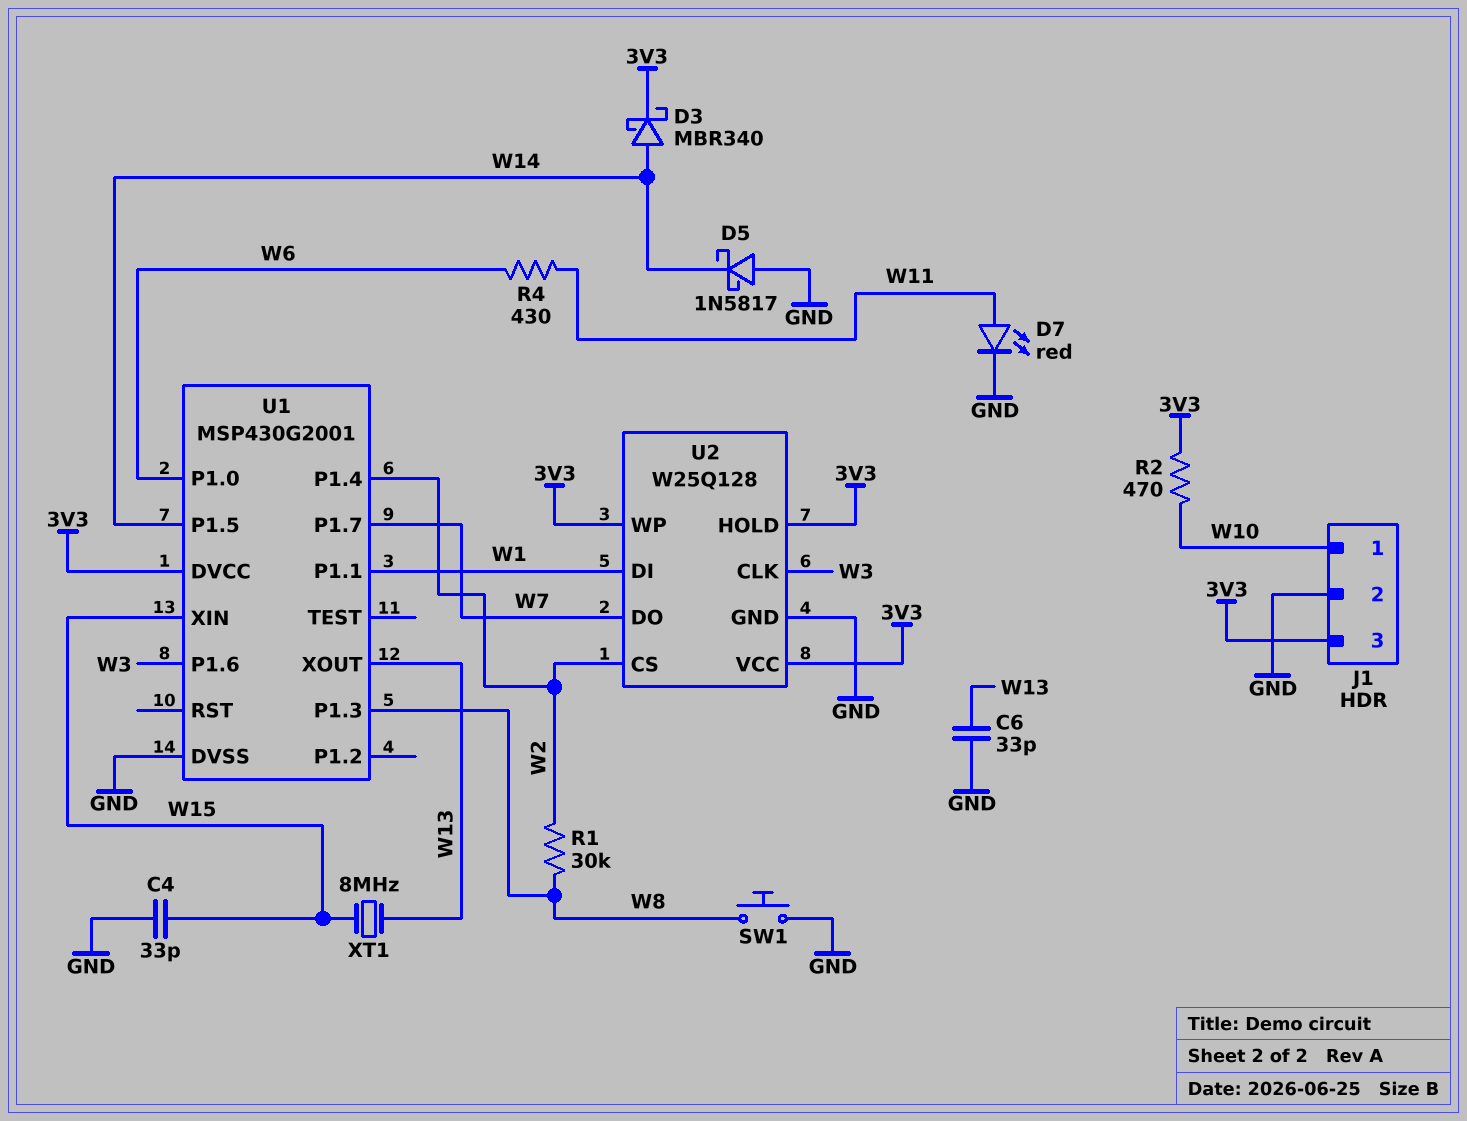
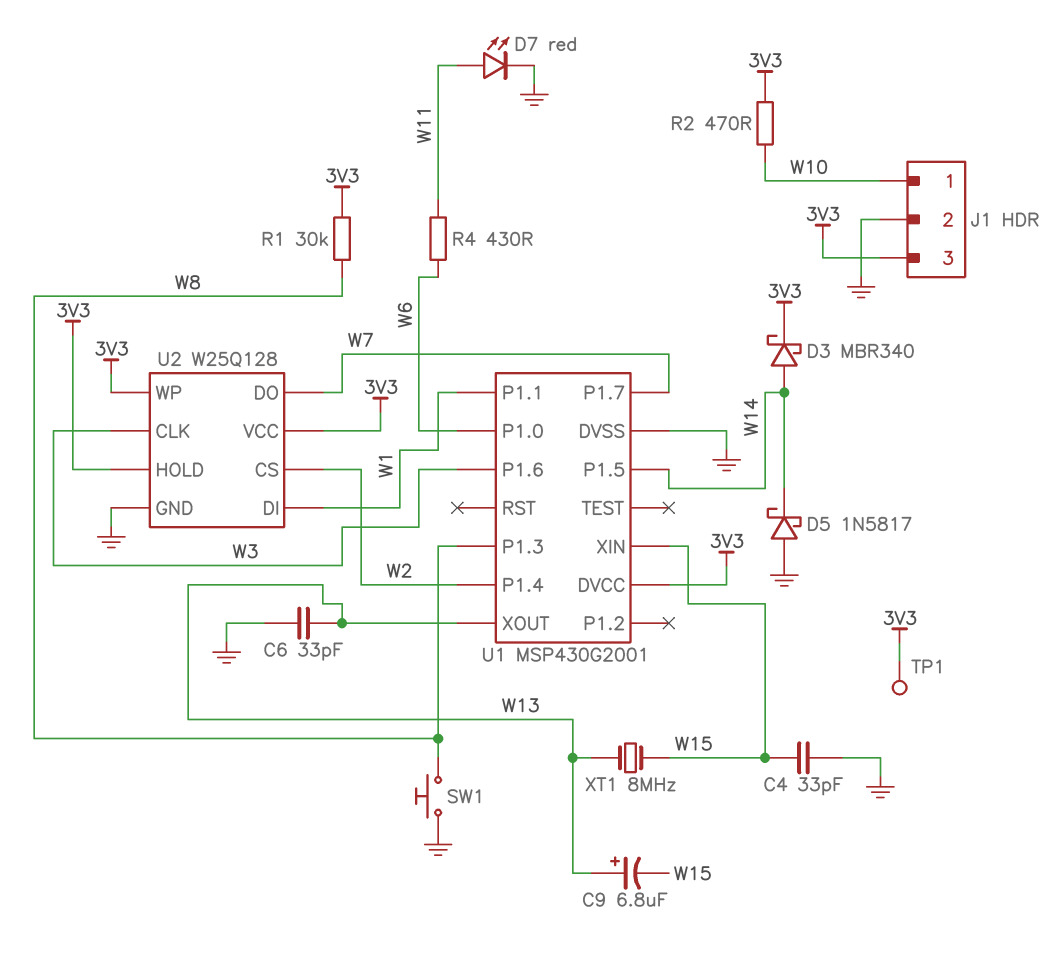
C9: none -> 6.8uF (plus W13, minus W15)
R1: 30k (W2, W8) -> 30k (3V3, W8)
TP1: none -> test point (3V3)

